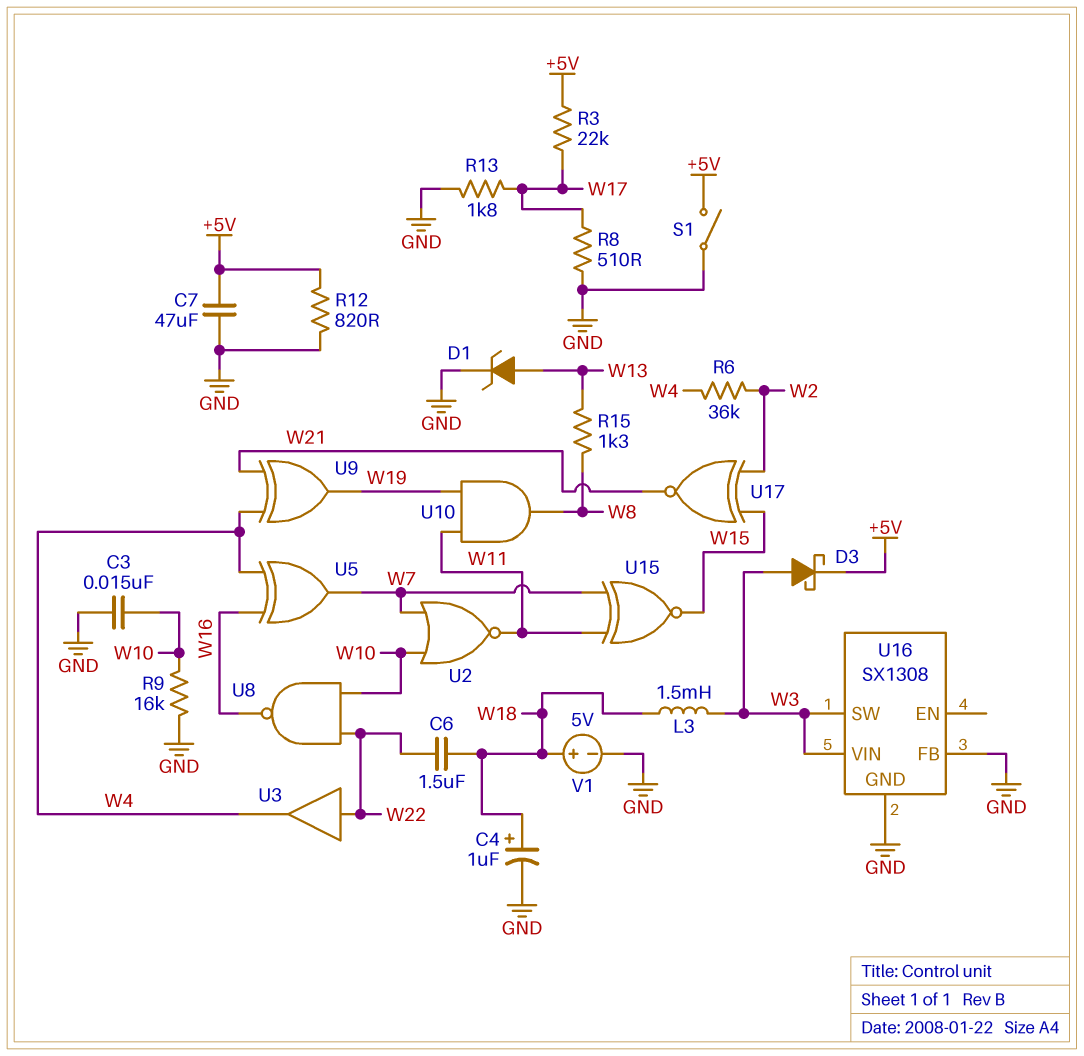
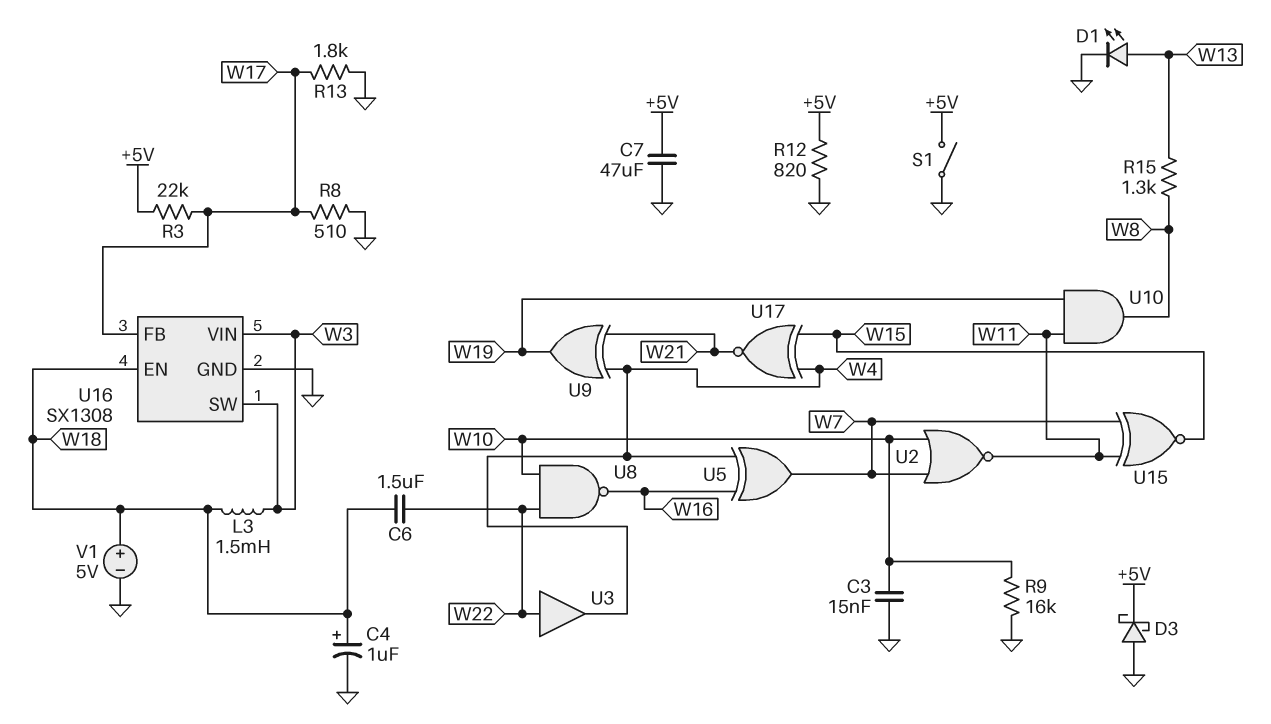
D1: zener (A W13, K GND) -> LED (A W13, K GND)
D3: schottky (A W3, K +5V) -> schottky (A GND, K +5V)
R6: 36k (W2, W4) -> none
U16 pin EN: none -> W18
U16 pin FB: GND -> W17
U17: XNOR (in W2, in W15, out W21) -> XNOR (in W4, in W15, out W21)

